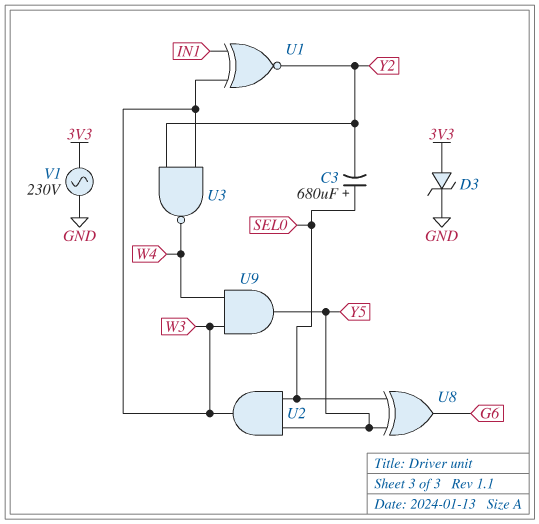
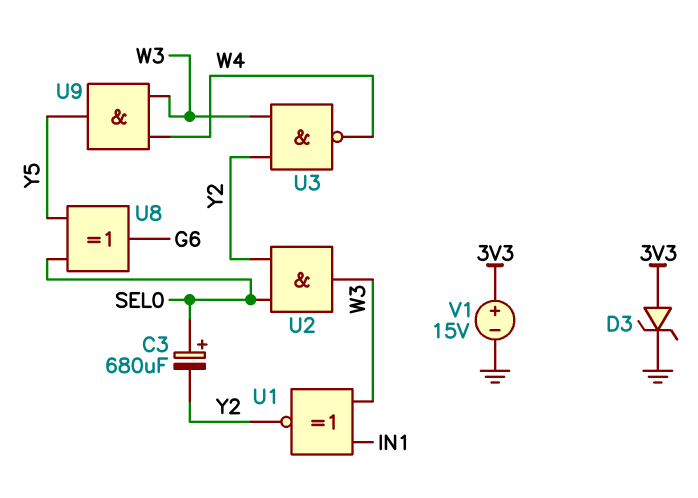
U2: AND (in SEL0, in Y5, out W3) -> AND (in SEL0, in Y2, out W3)
V1: AC 230V (3V3, GND) -> 15V (plus 3V3, minus GND)

